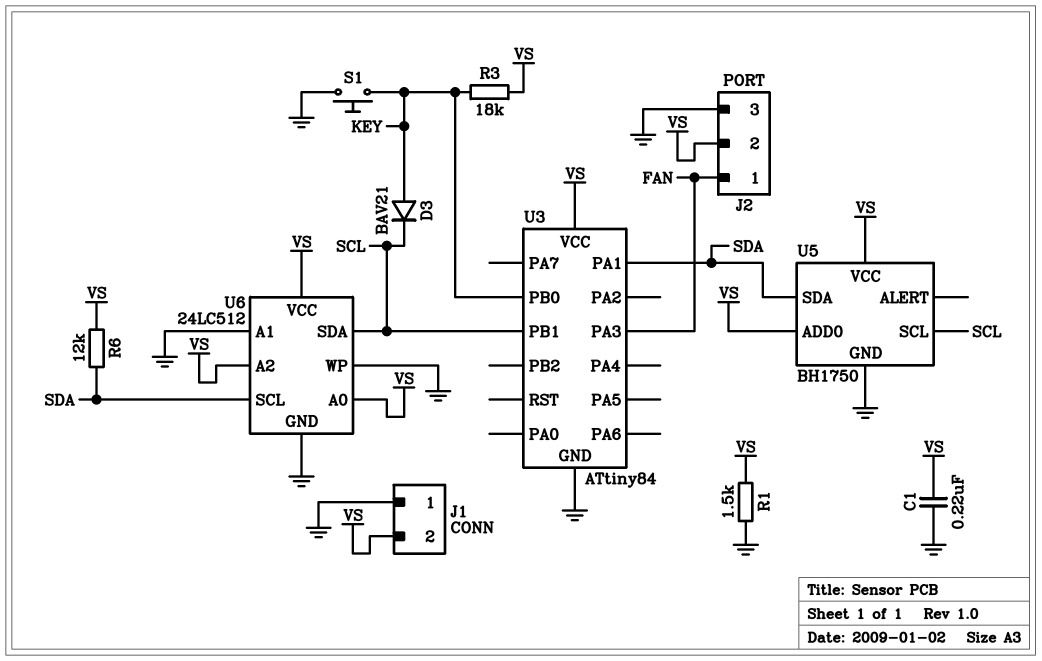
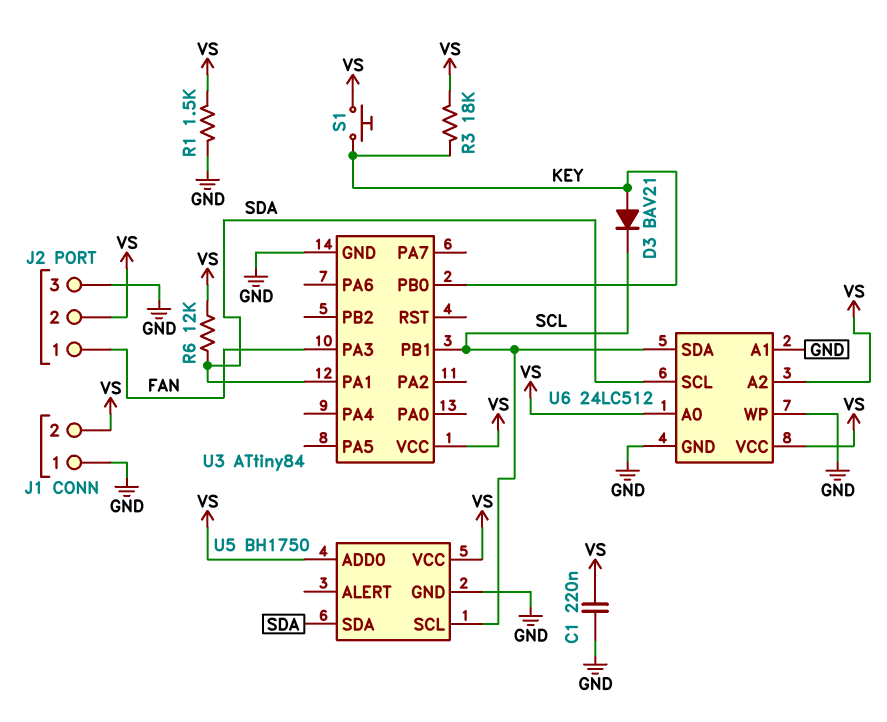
S1: button (GND, KEY) -> button (KEY, VS)

